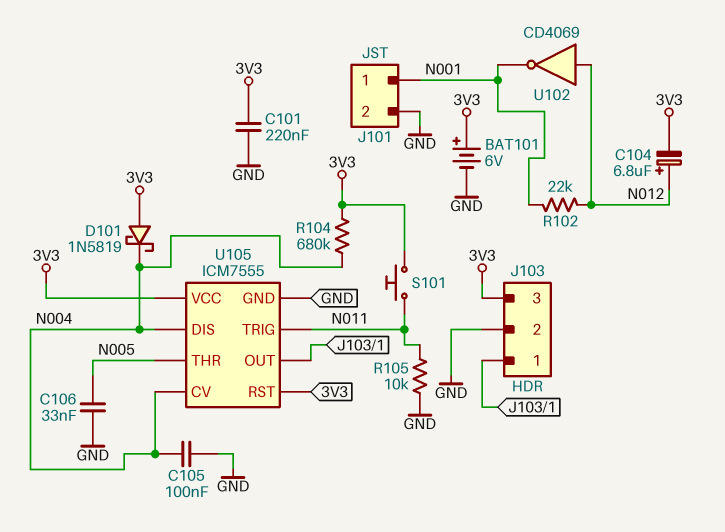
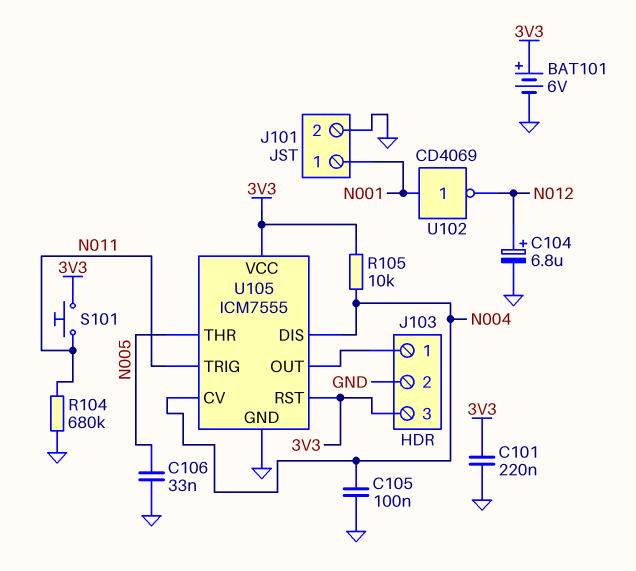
C104: 6.8uF (plus N012, minus 3V3) -> 6.8uF (plus N012, minus GND)
D101: schottky 1N5819 (A 3V3, K N004) -> none
R102: 22k (N001, N012) -> none
R104: 680k (3V3, N004) -> 680k (GND, N011)
R105: 10k (GND, N011) -> 10k (3V3, N004)
U102: NOT CD4069 (in N012, out N001) -> NOT CD4069 (in N001, out N012)

